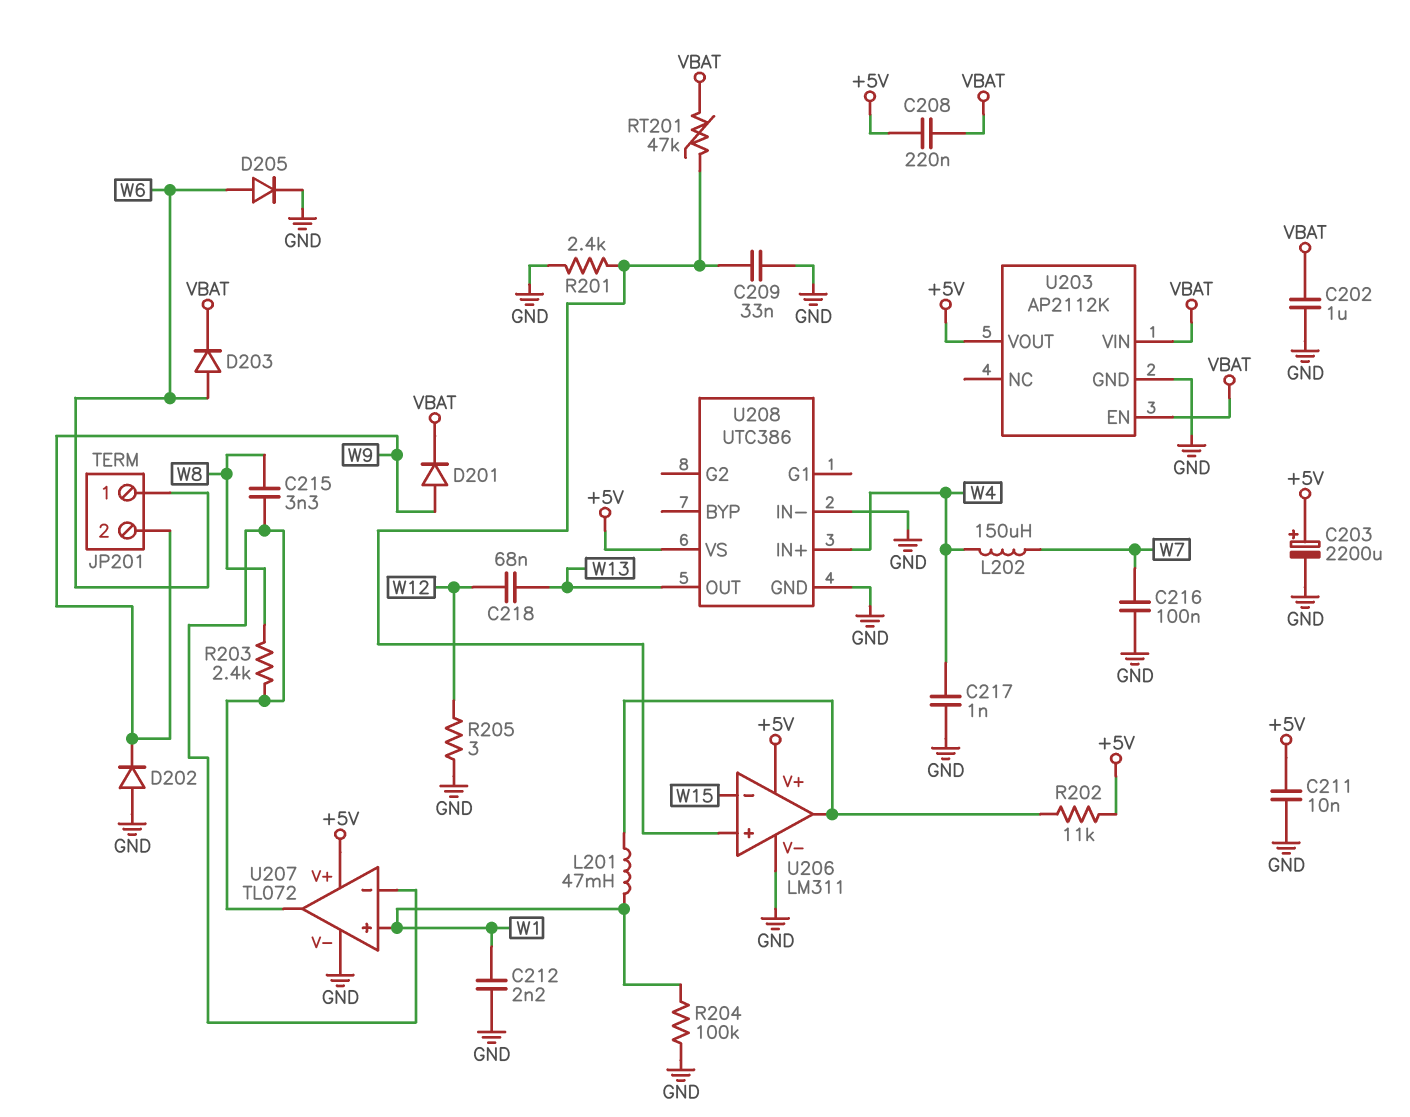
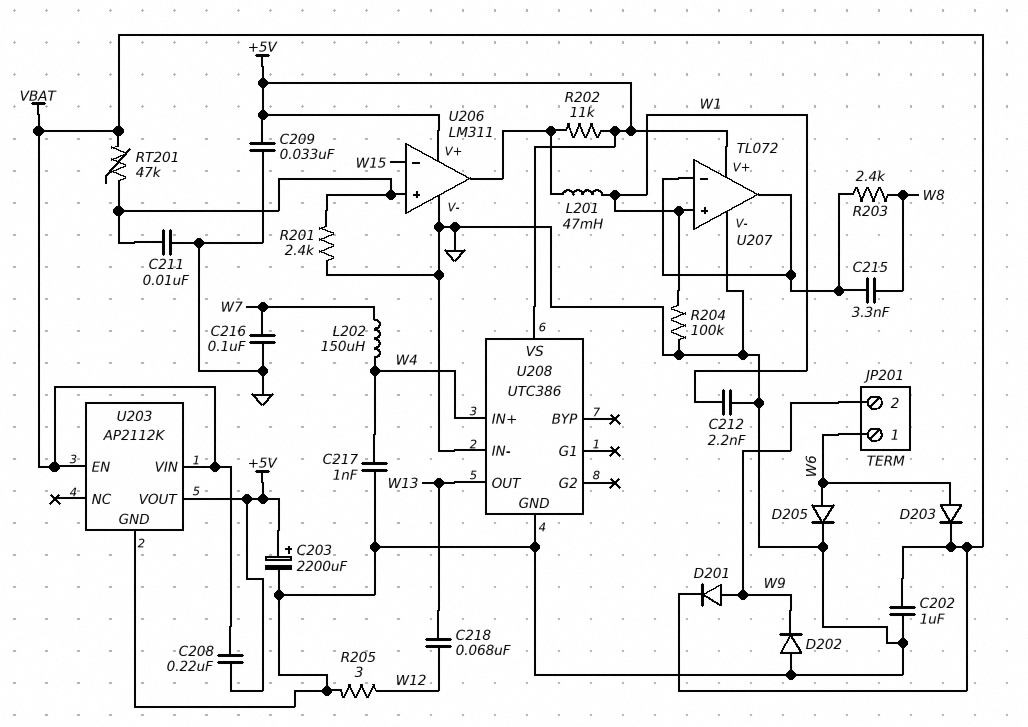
C209: 33nF (GND, U206/in+) -> 33nF (+5V, GND)
C211: 10nF (+5V, GND) -> 10nF (GND, U206/in+)

